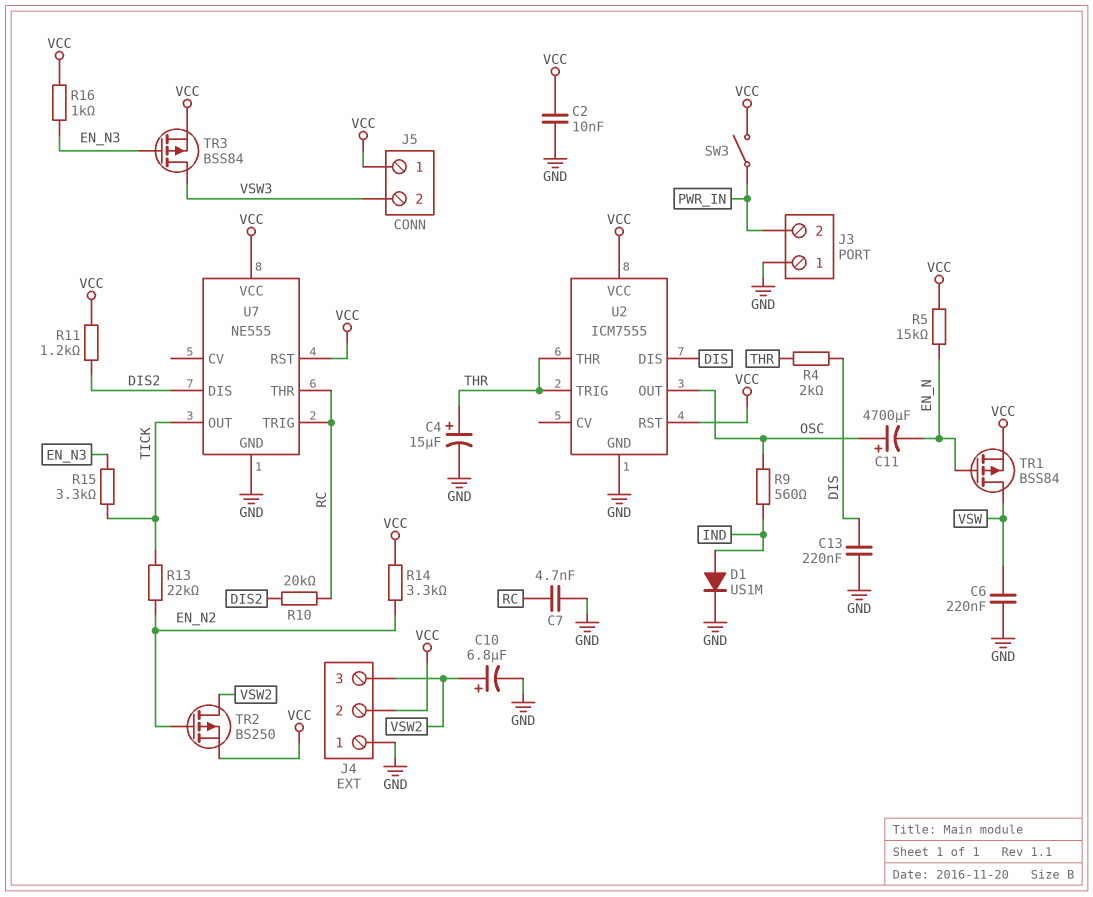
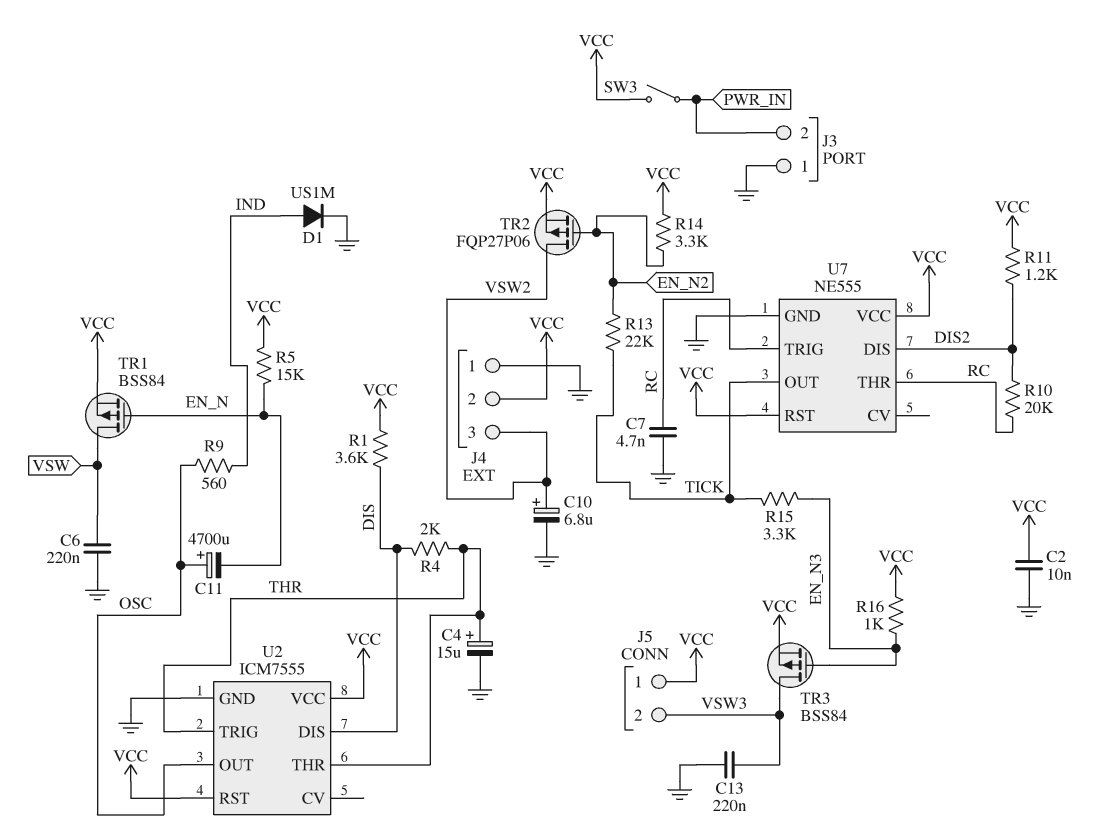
C13: 220nF (DIS, GND) -> 220nF (GND, VSW3)
R1: none -> 3.6k (DIS, VCC)
TR2: PMOS BS250 (G EN_N2, D VSW2, S VCC) -> PMOS FQP27P06 (G EN_N2, D VSW2, S VCC)

